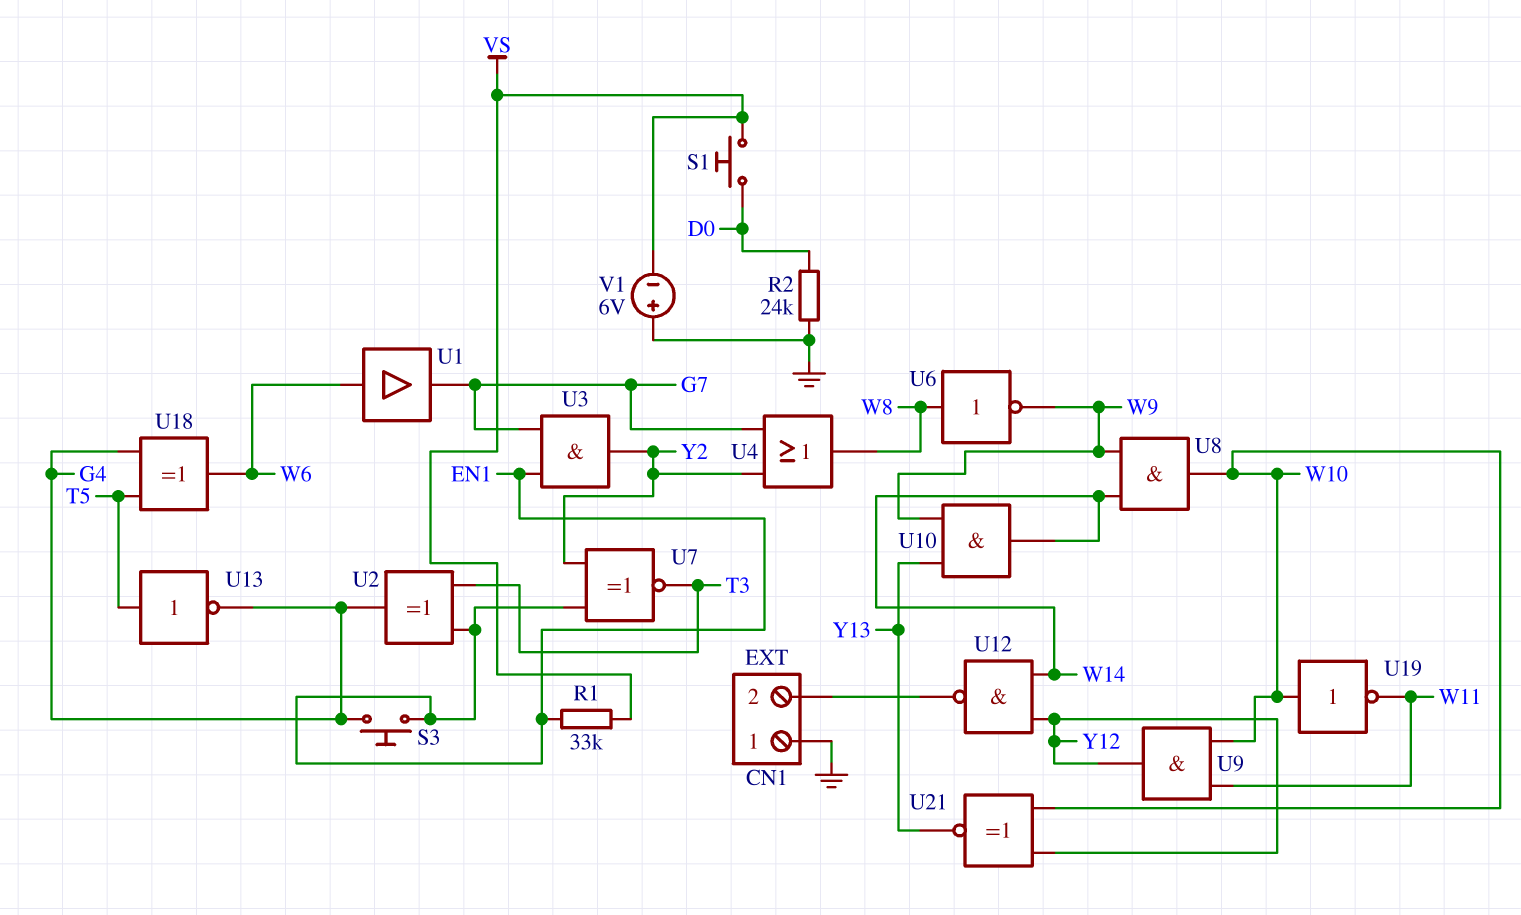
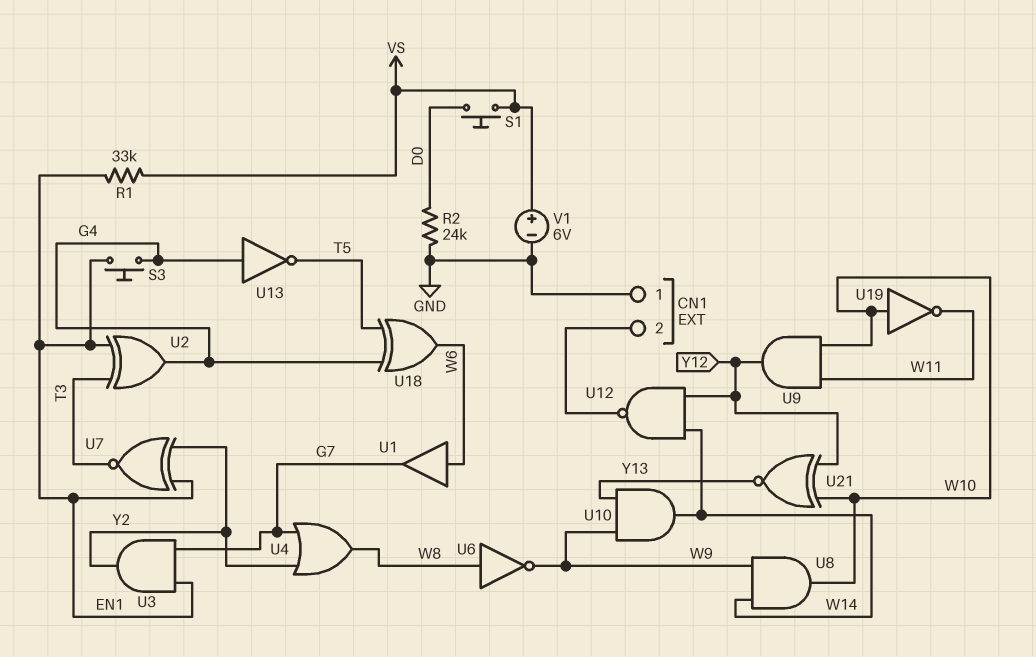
U13: NOT (in T5, out G4) -> NOT (in G4, out T5)
V1: 6V (plus GND, minus VS) -> 6V (plus VS, minus GND)

